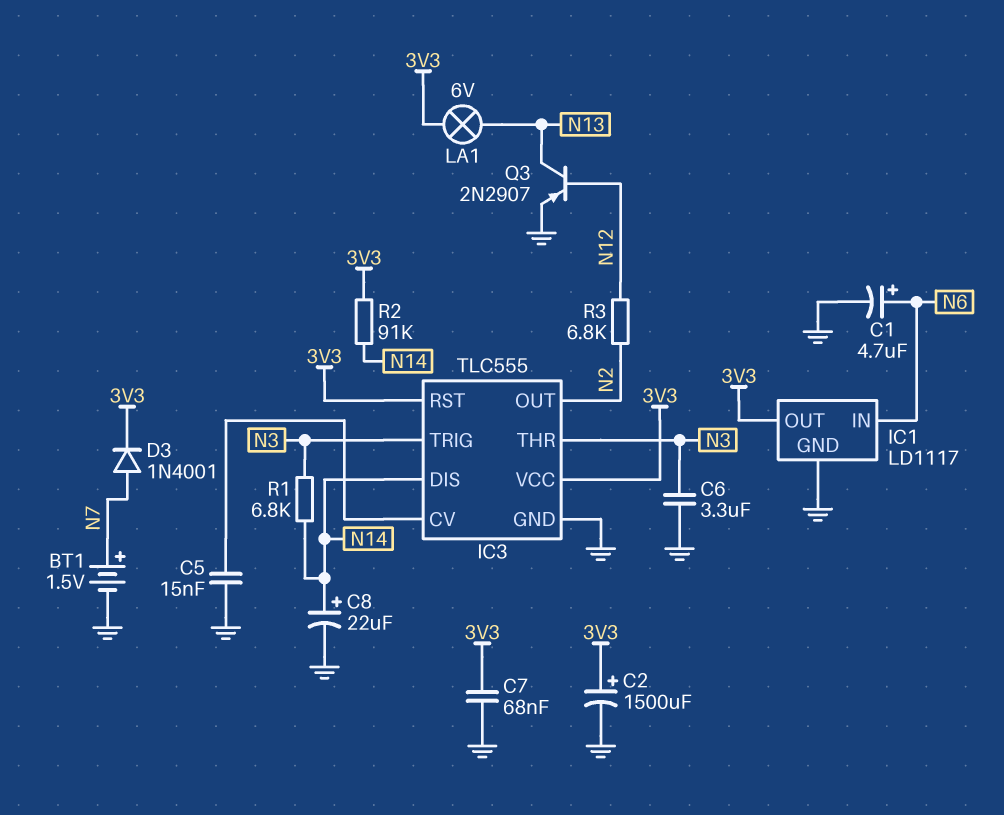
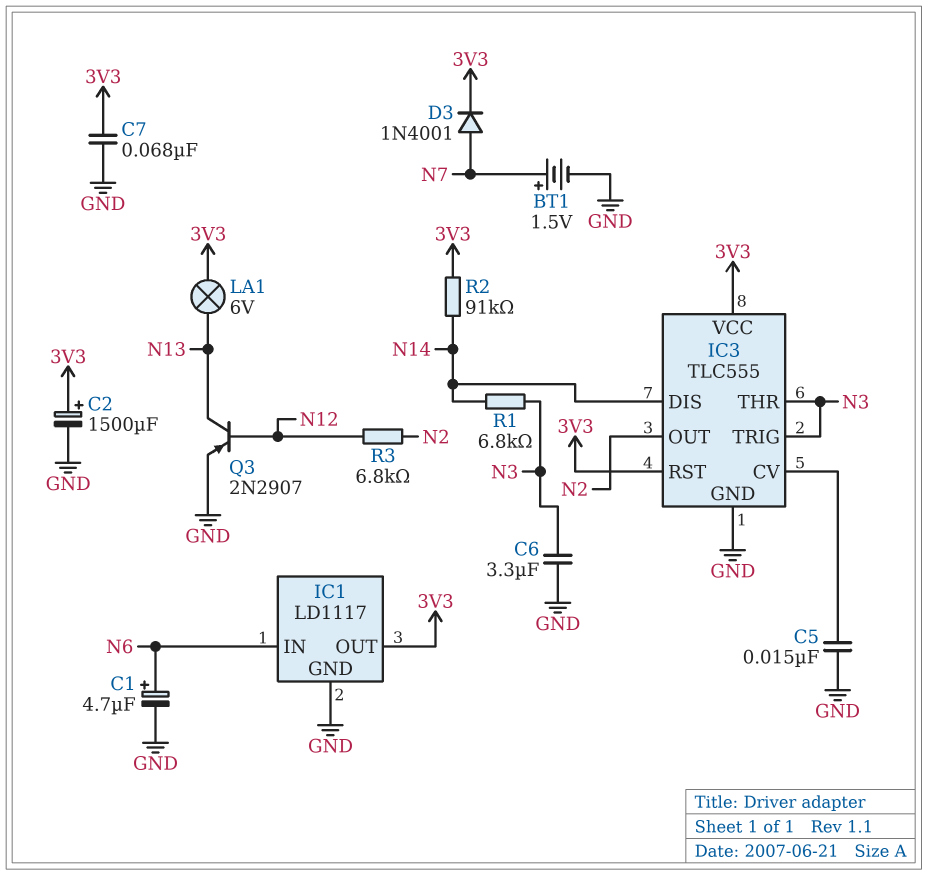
C8: 22uF (plus N14, minus GND) -> none

